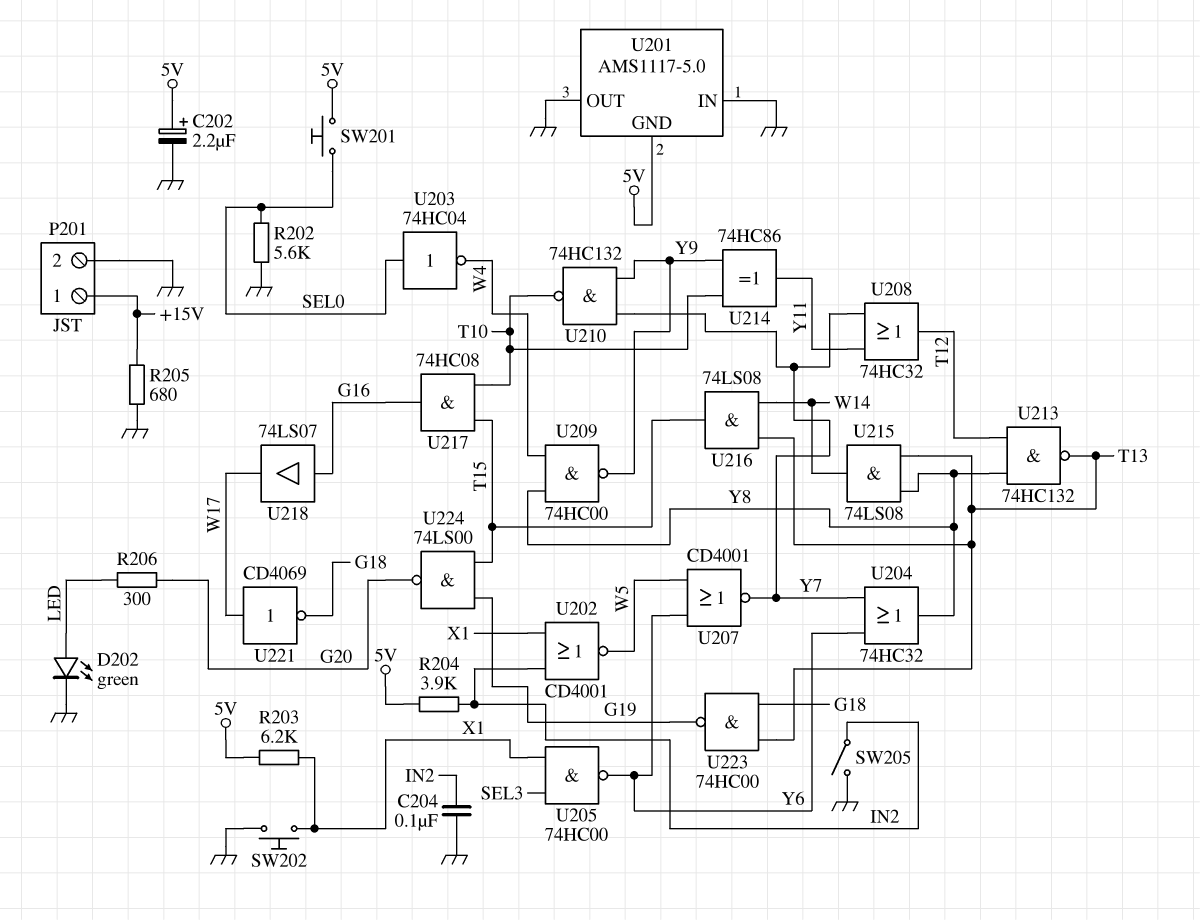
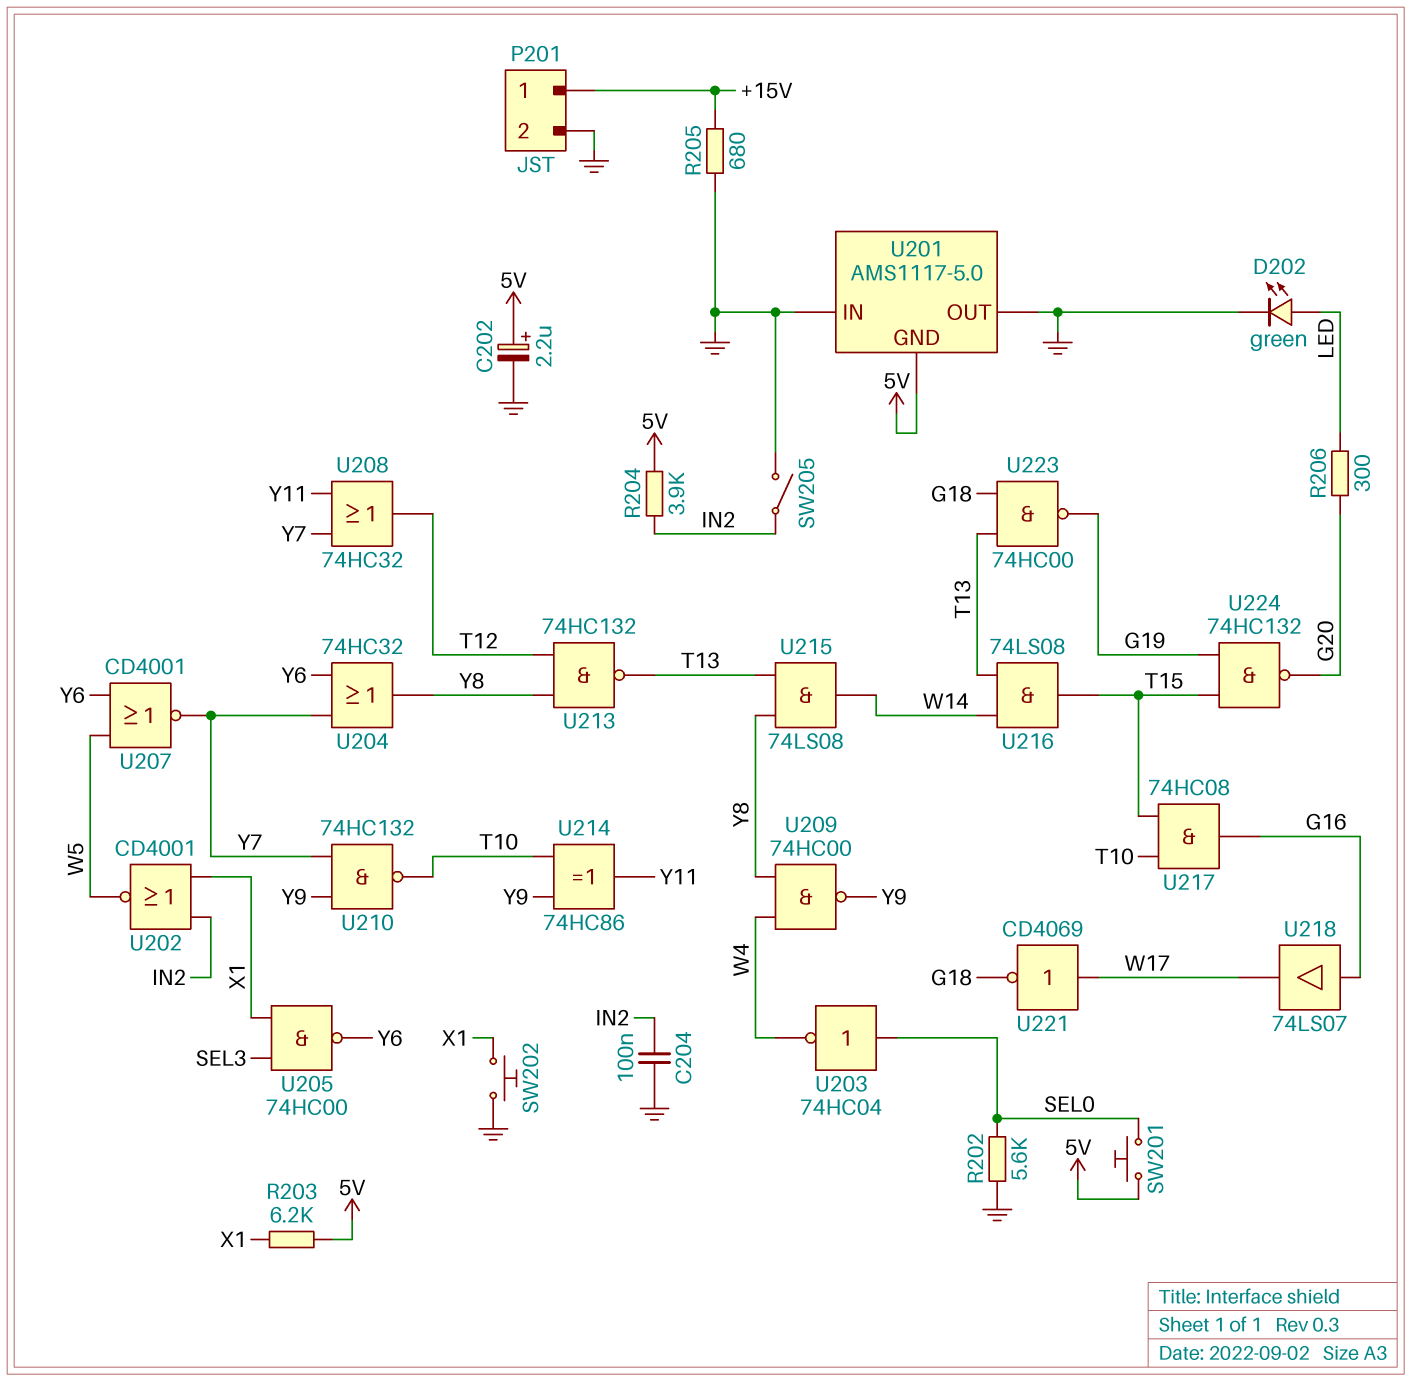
U224: NAND 74LS00 (in G19, in T15, out G20) -> NAND 74HC132 (in G19, in T15, out G20)

